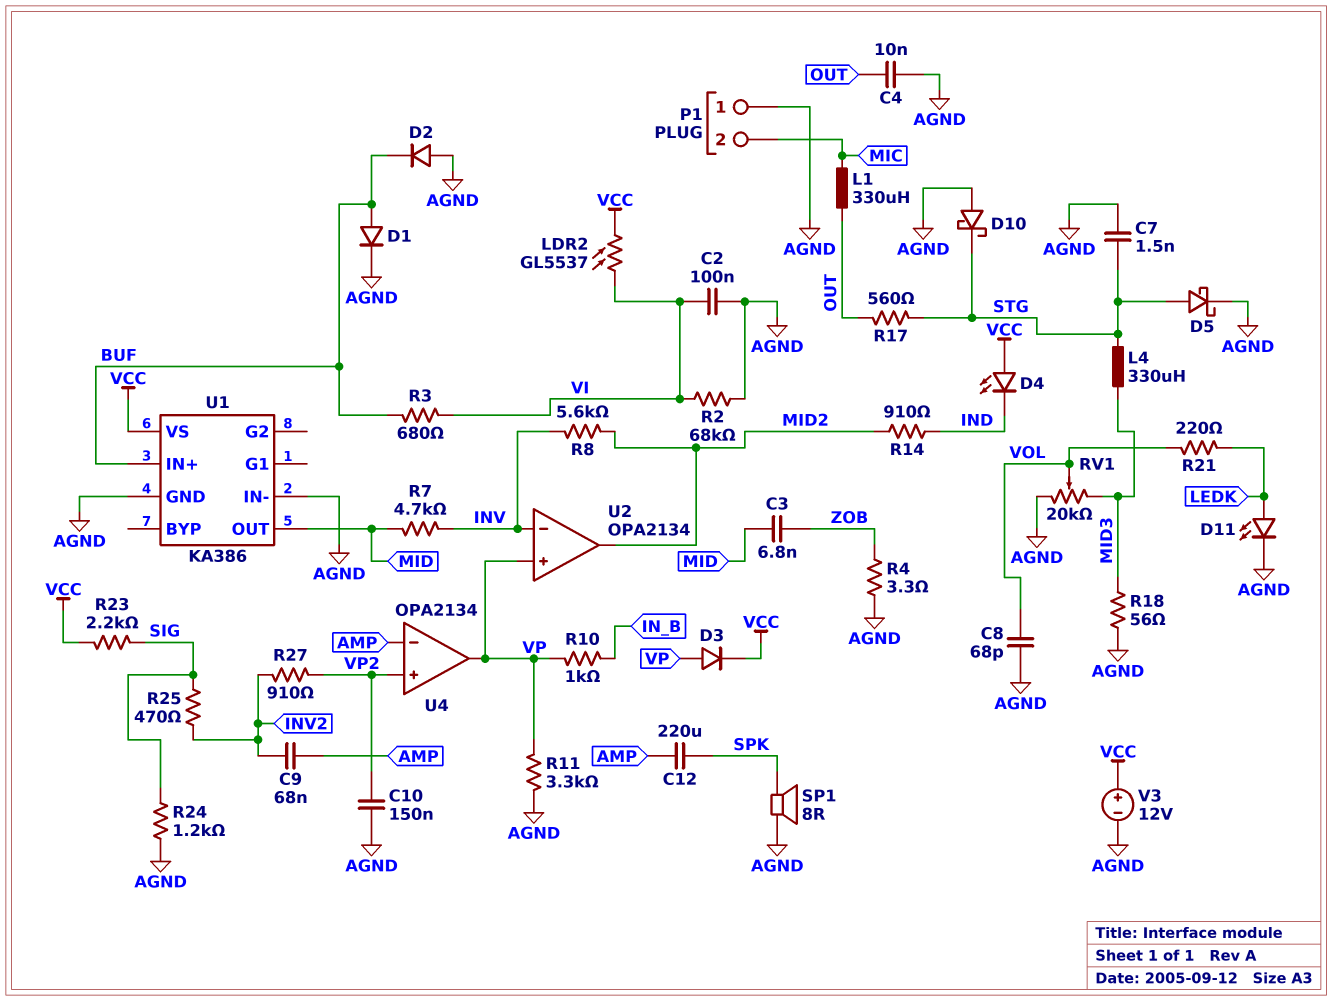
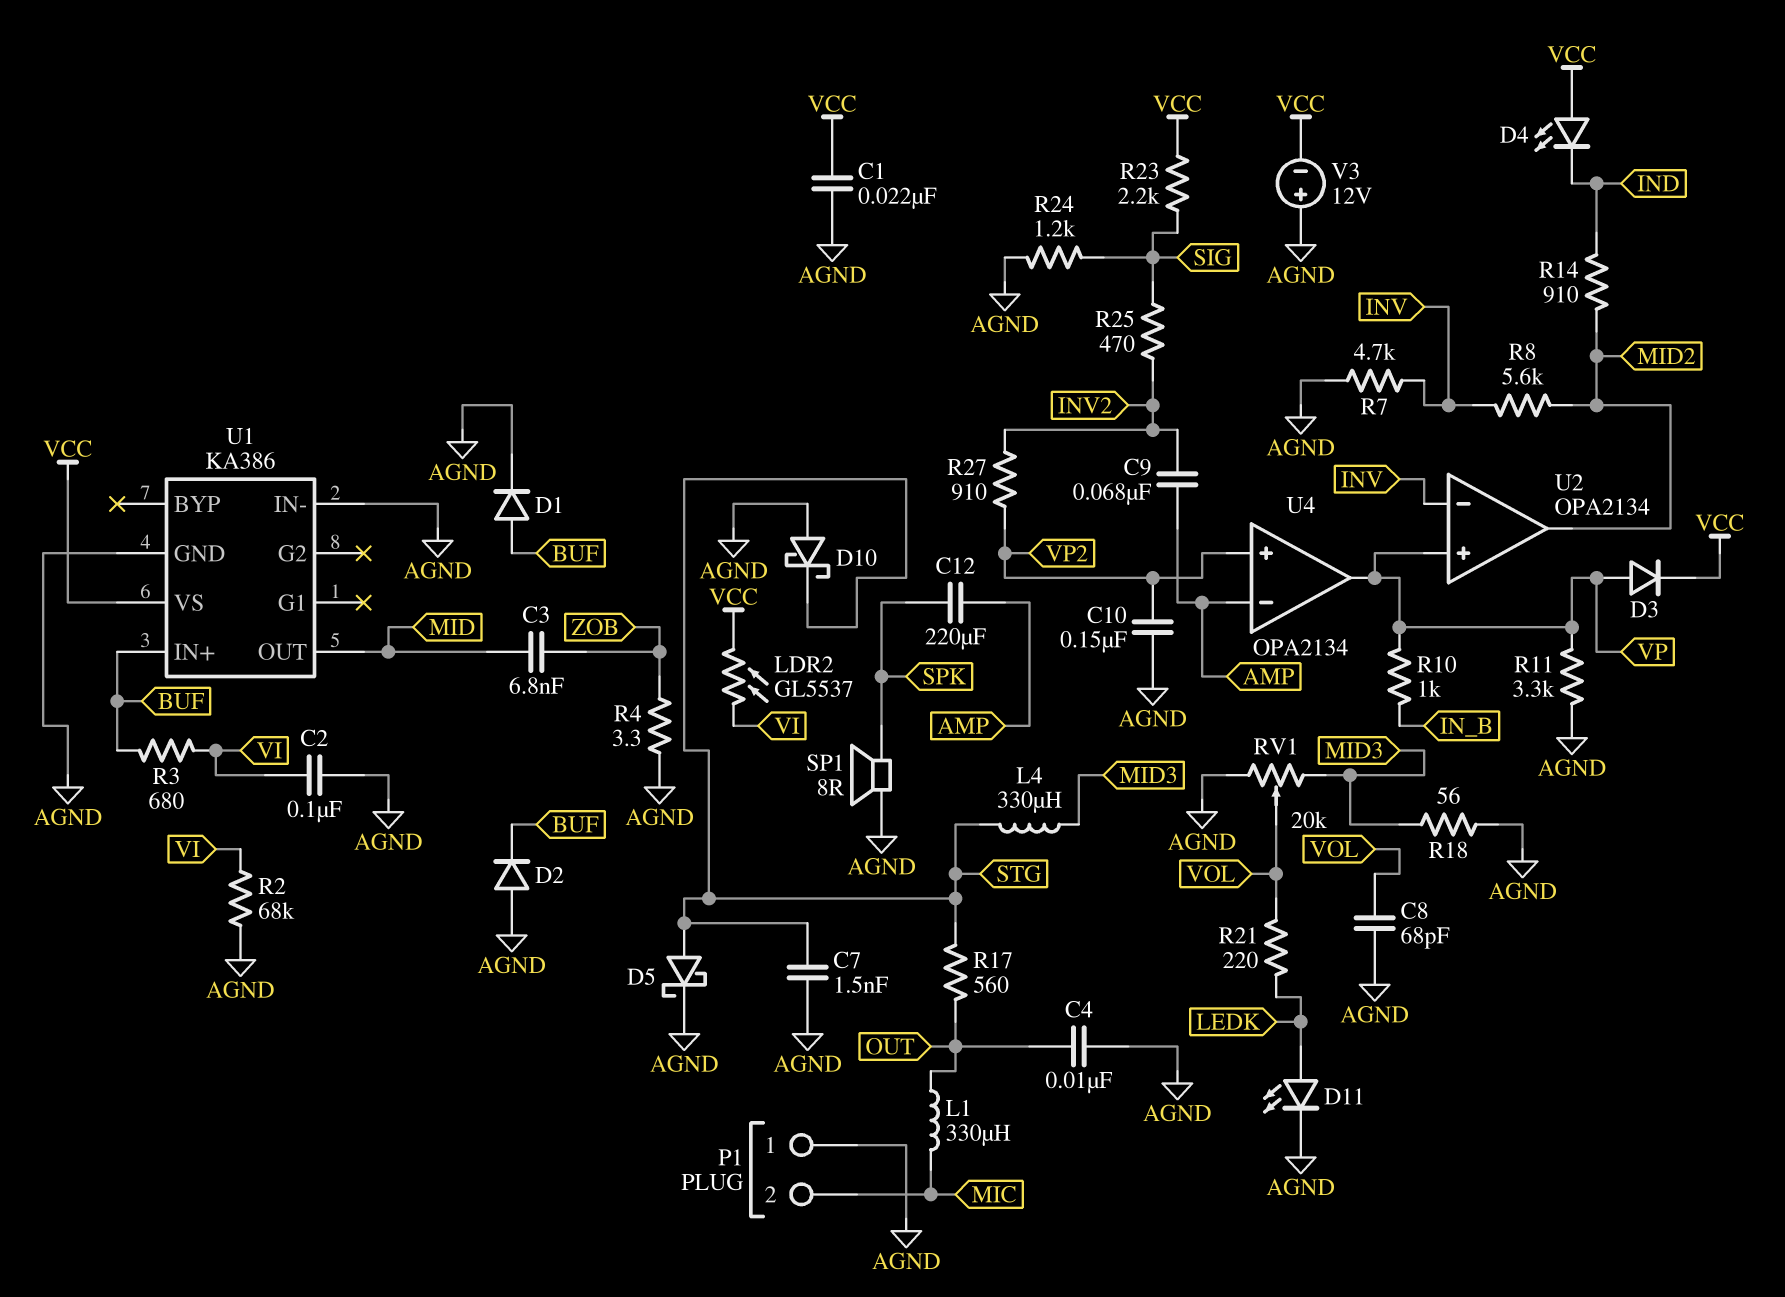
C1: none -> 22nF (AGND, VCC)
R7: 4.7k (INV, MID) -> 4.7k (AGND, INV)
V3: 12V (plus VCC, minus AGND) -> 12V (plus AGND, minus VCC)

